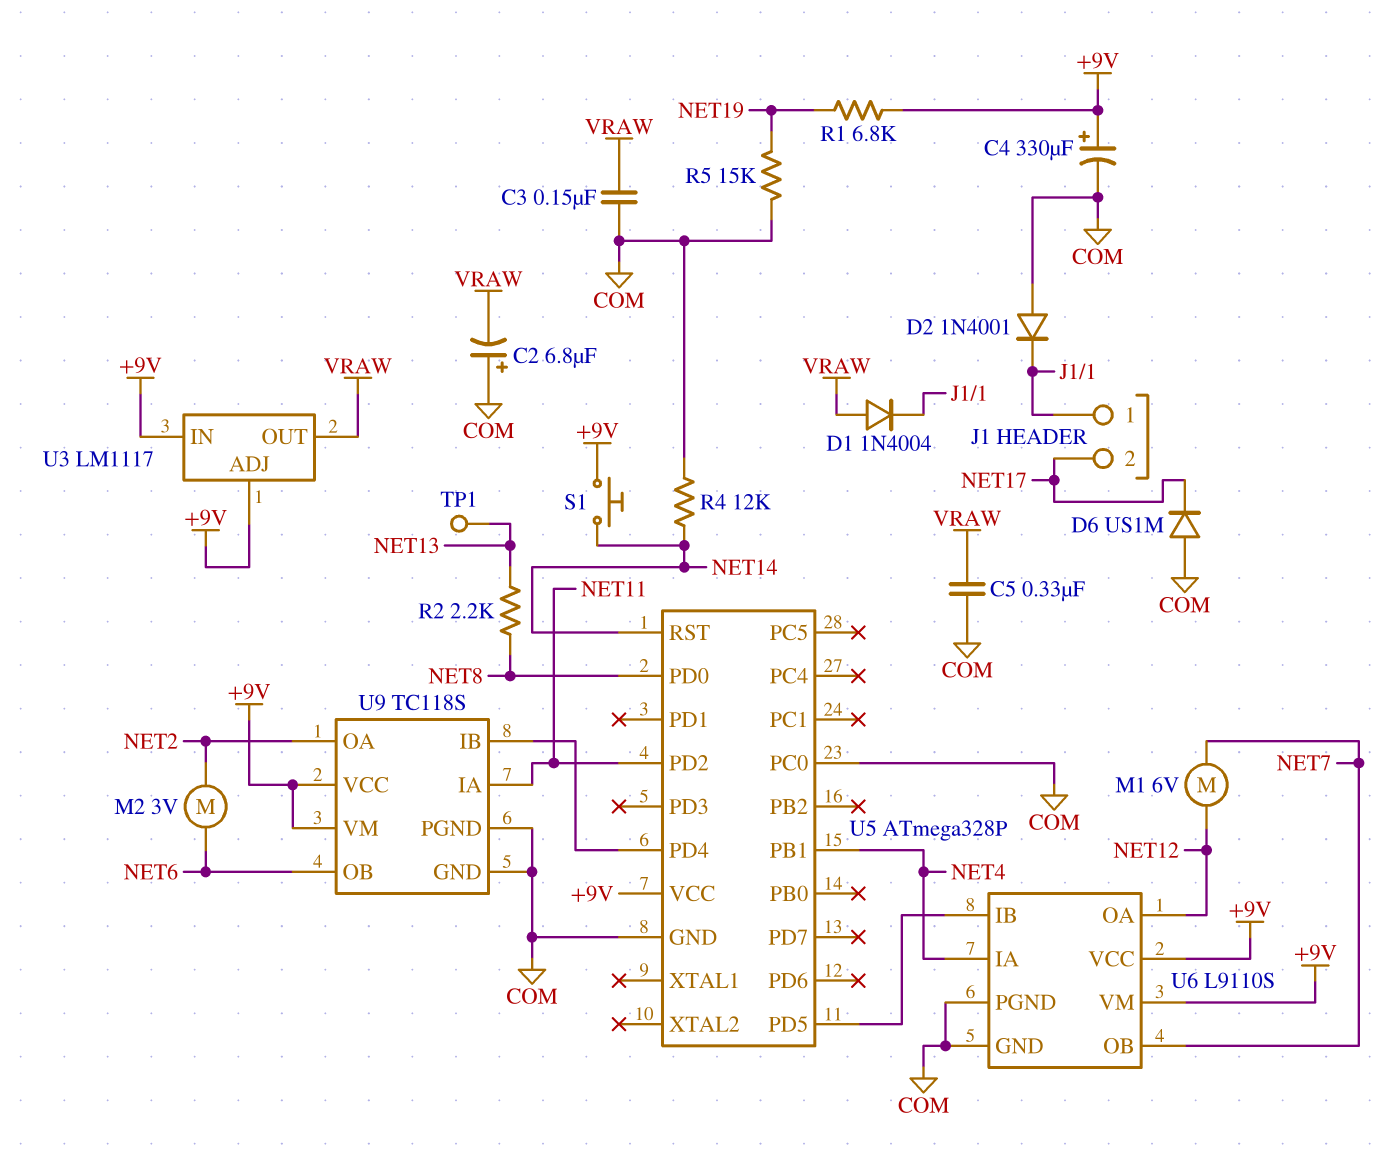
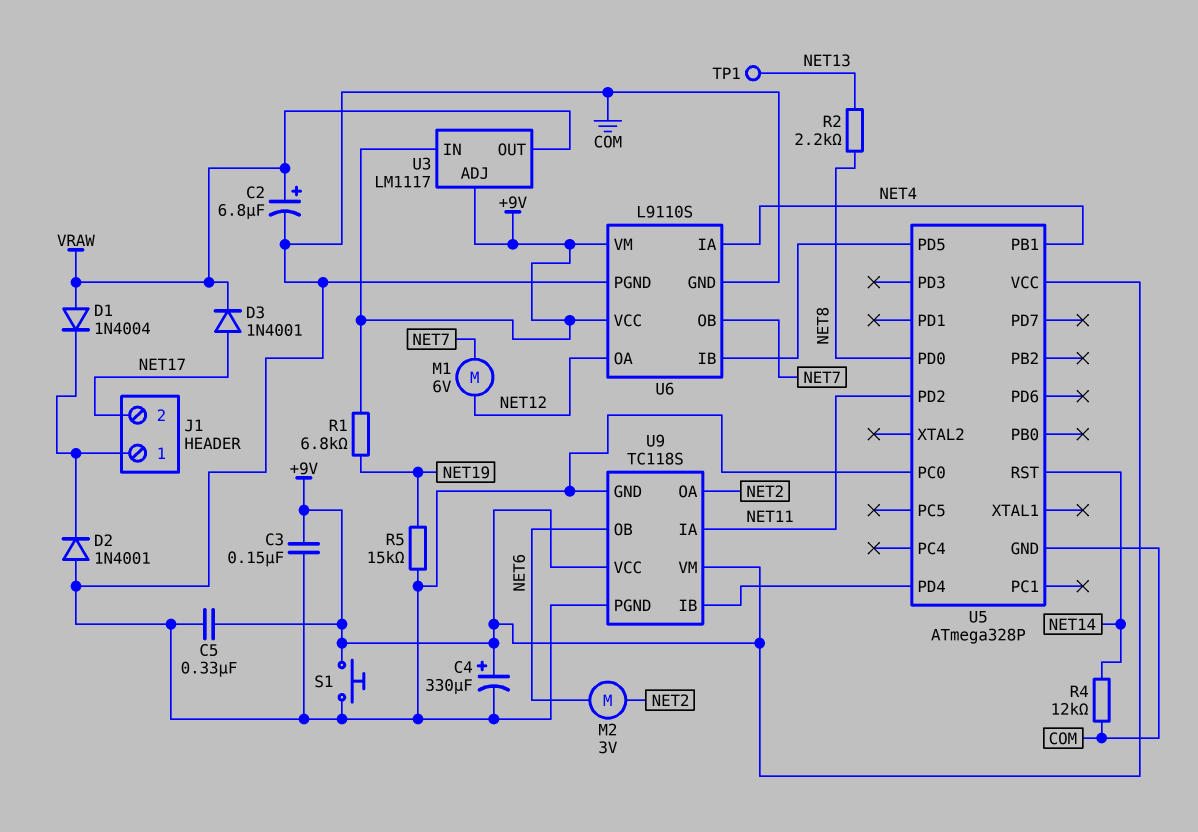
C2: 6.8uF (plus COM, minus VRAW) -> 6.8uF (plus VRAW, minus COM)
C3: 150nF (COM, VRAW) -> 150nF (+9V, COM)
C5: 330nF (COM, VRAW) -> 330nF (+9V, COM)
D3: none -> diode 1N4001 (A NET17, K VRAW)
D6: diode US1M (A COM, K NET17) -> none
S1: button (+9V, NET14) -> button (+9V, COM)

